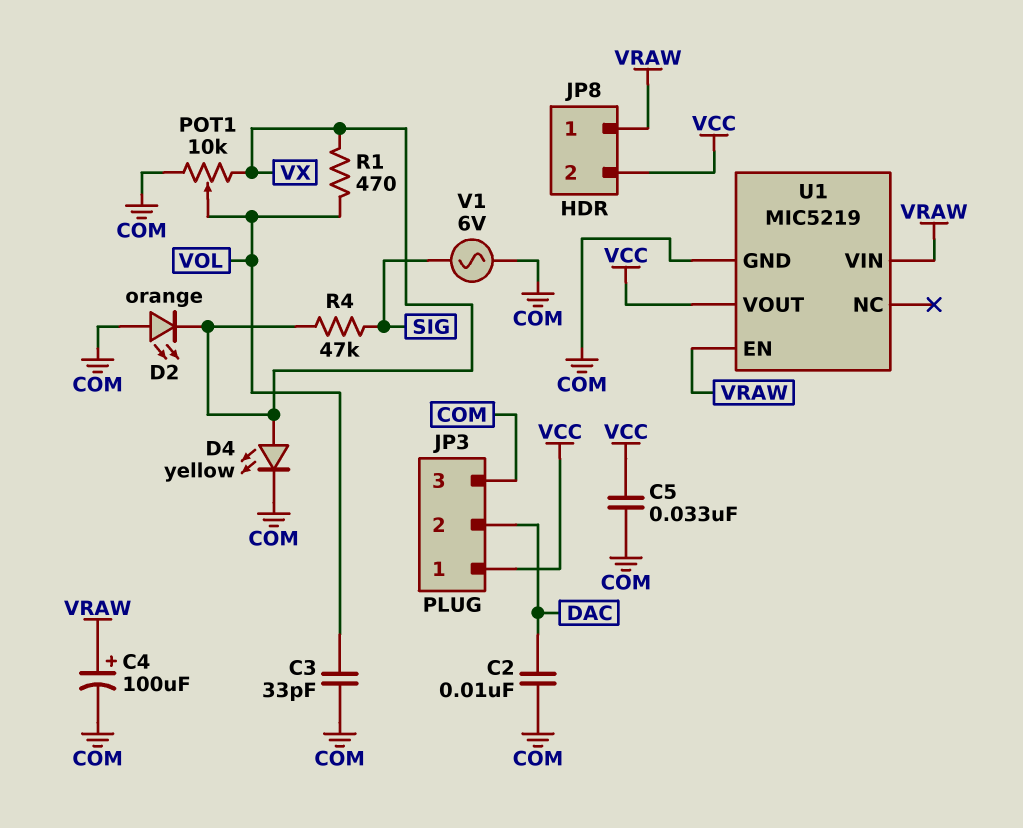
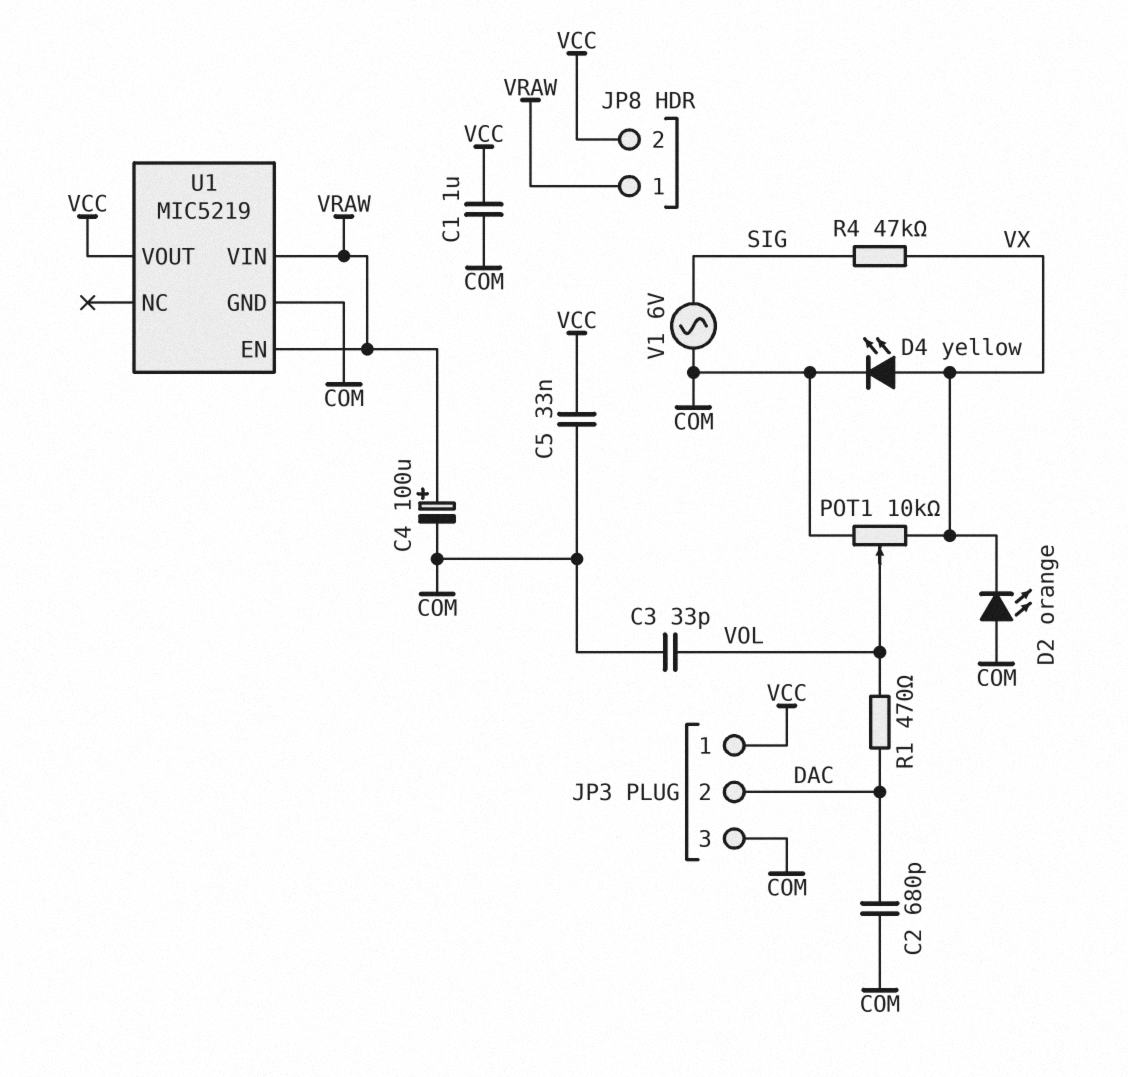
C1: none -> 1uF (COM, VCC)
C2: 10nF (COM, DAC) -> 680pF (COM, DAC)
R1: 470 (VOL, VX) -> 470 (DAC, VOL)

